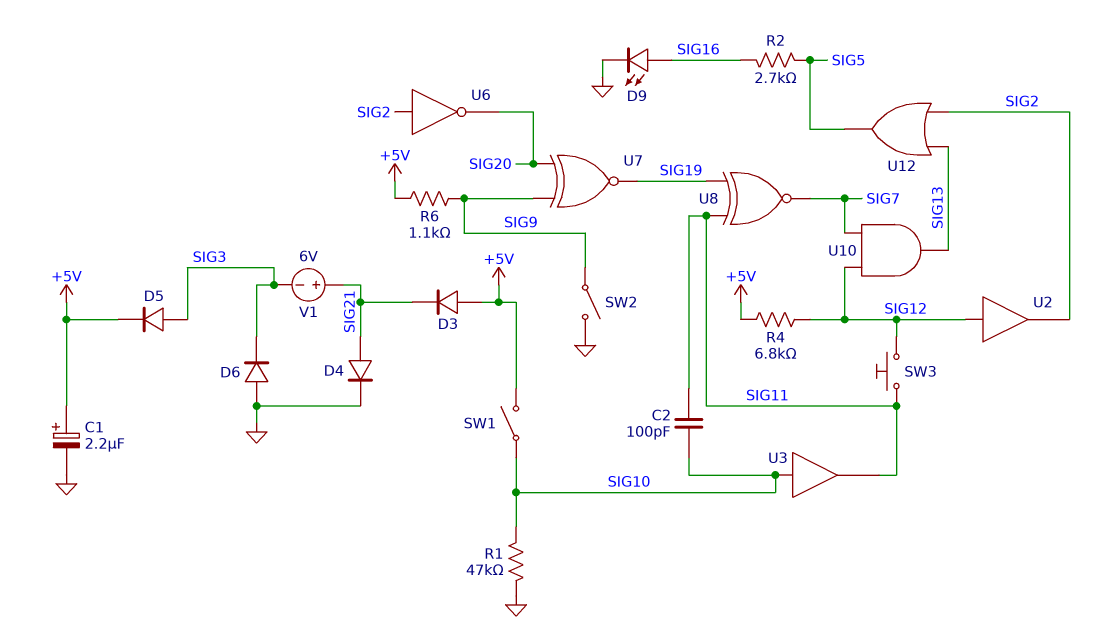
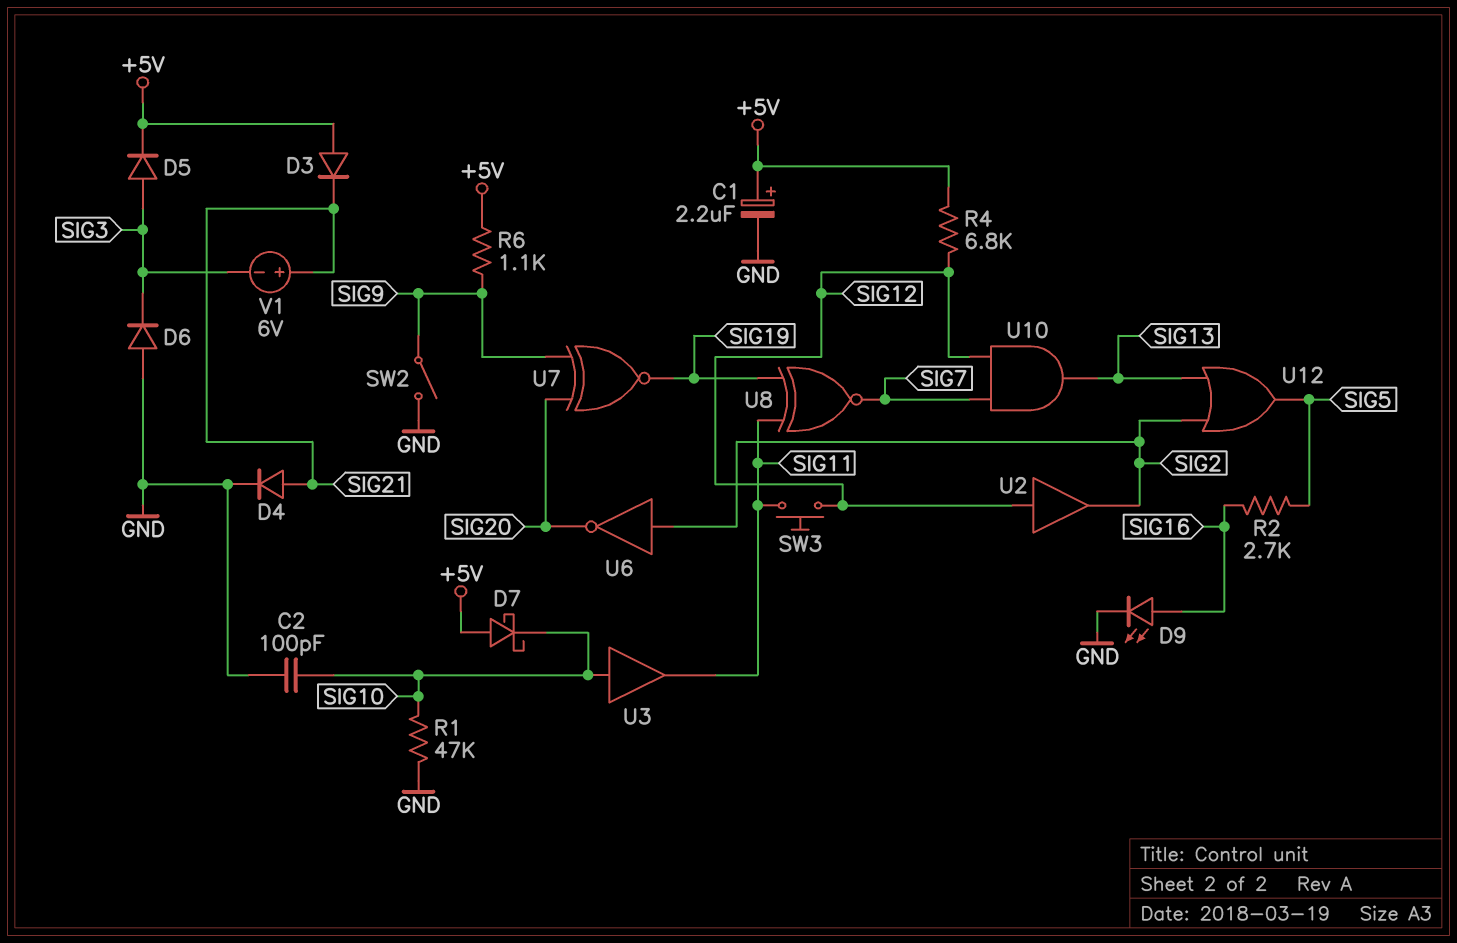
C2: 100pF (SIG10, SIG11) -> 100pF (GND, SIG10)
D7: none -> schottky (A +5V, K SIG10)
SW1: switch (+5V, SIG10) -> none

